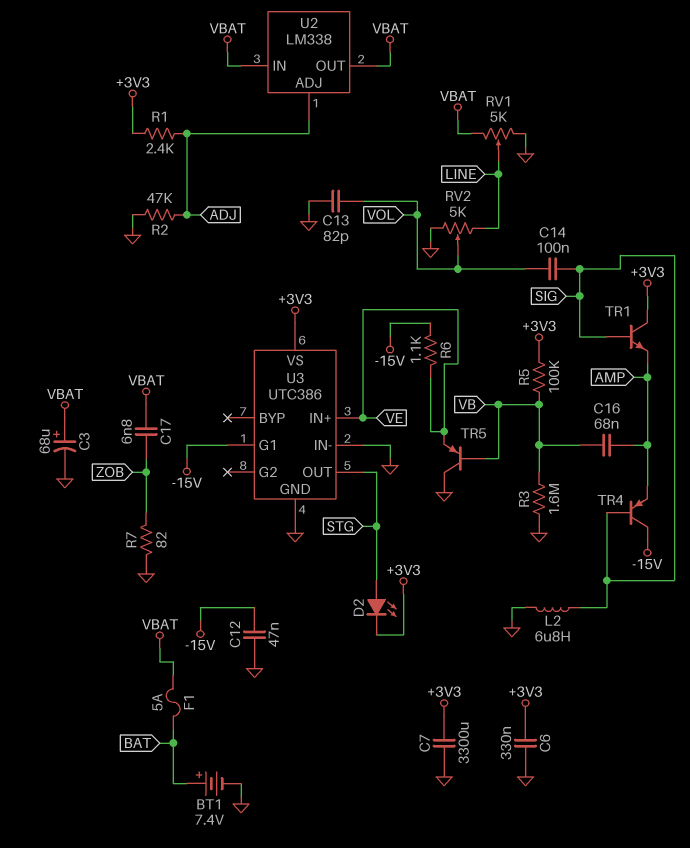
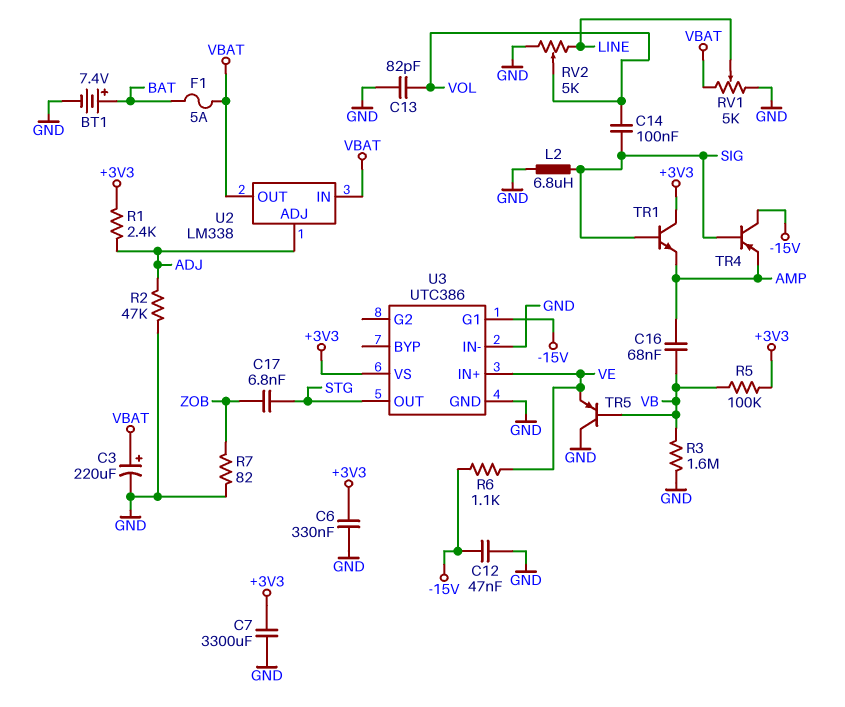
C3: 68uF (plus VBAT, minus GND) -> 220uF (plus VBAT, minus GND)
C17: 6.8nF (VBAT, ZOB) -> 6.8nF (STG, ZOB)
D2: LED (A STG, K +3V3) -> none

